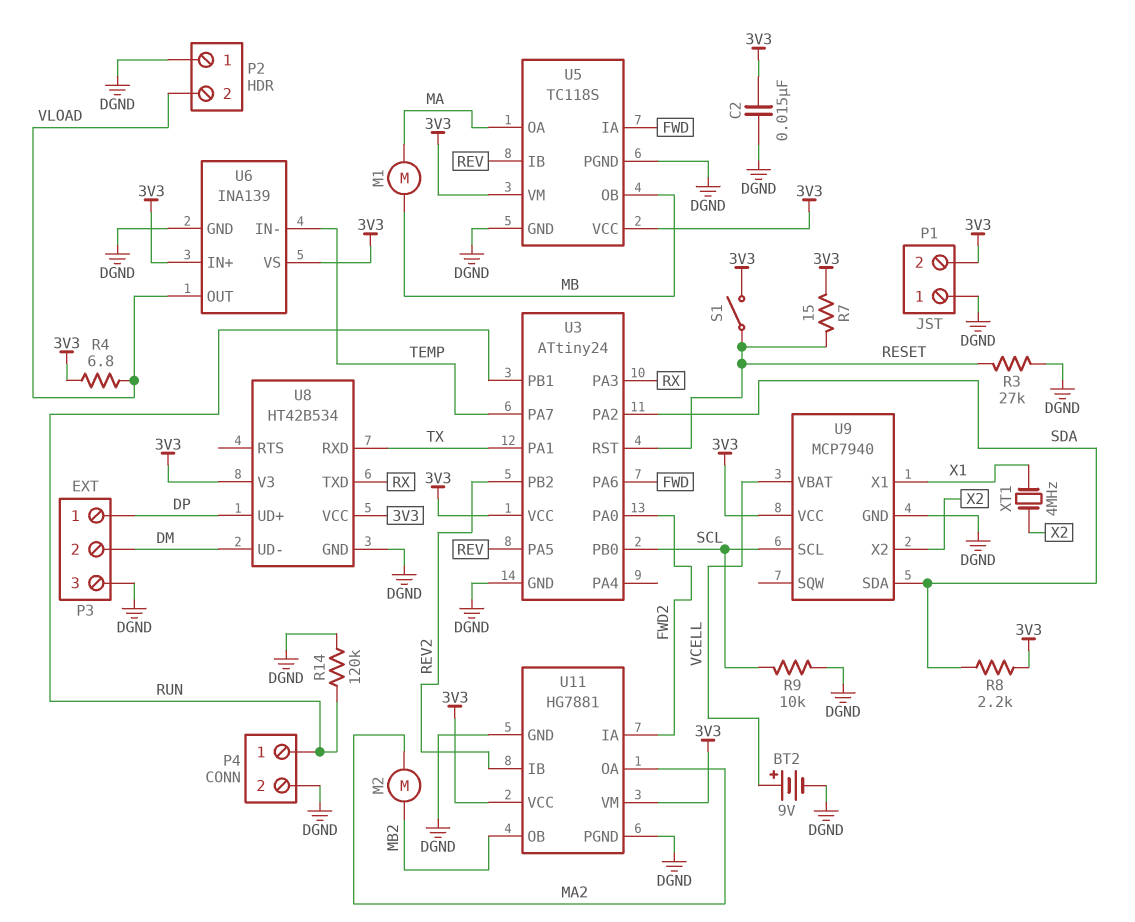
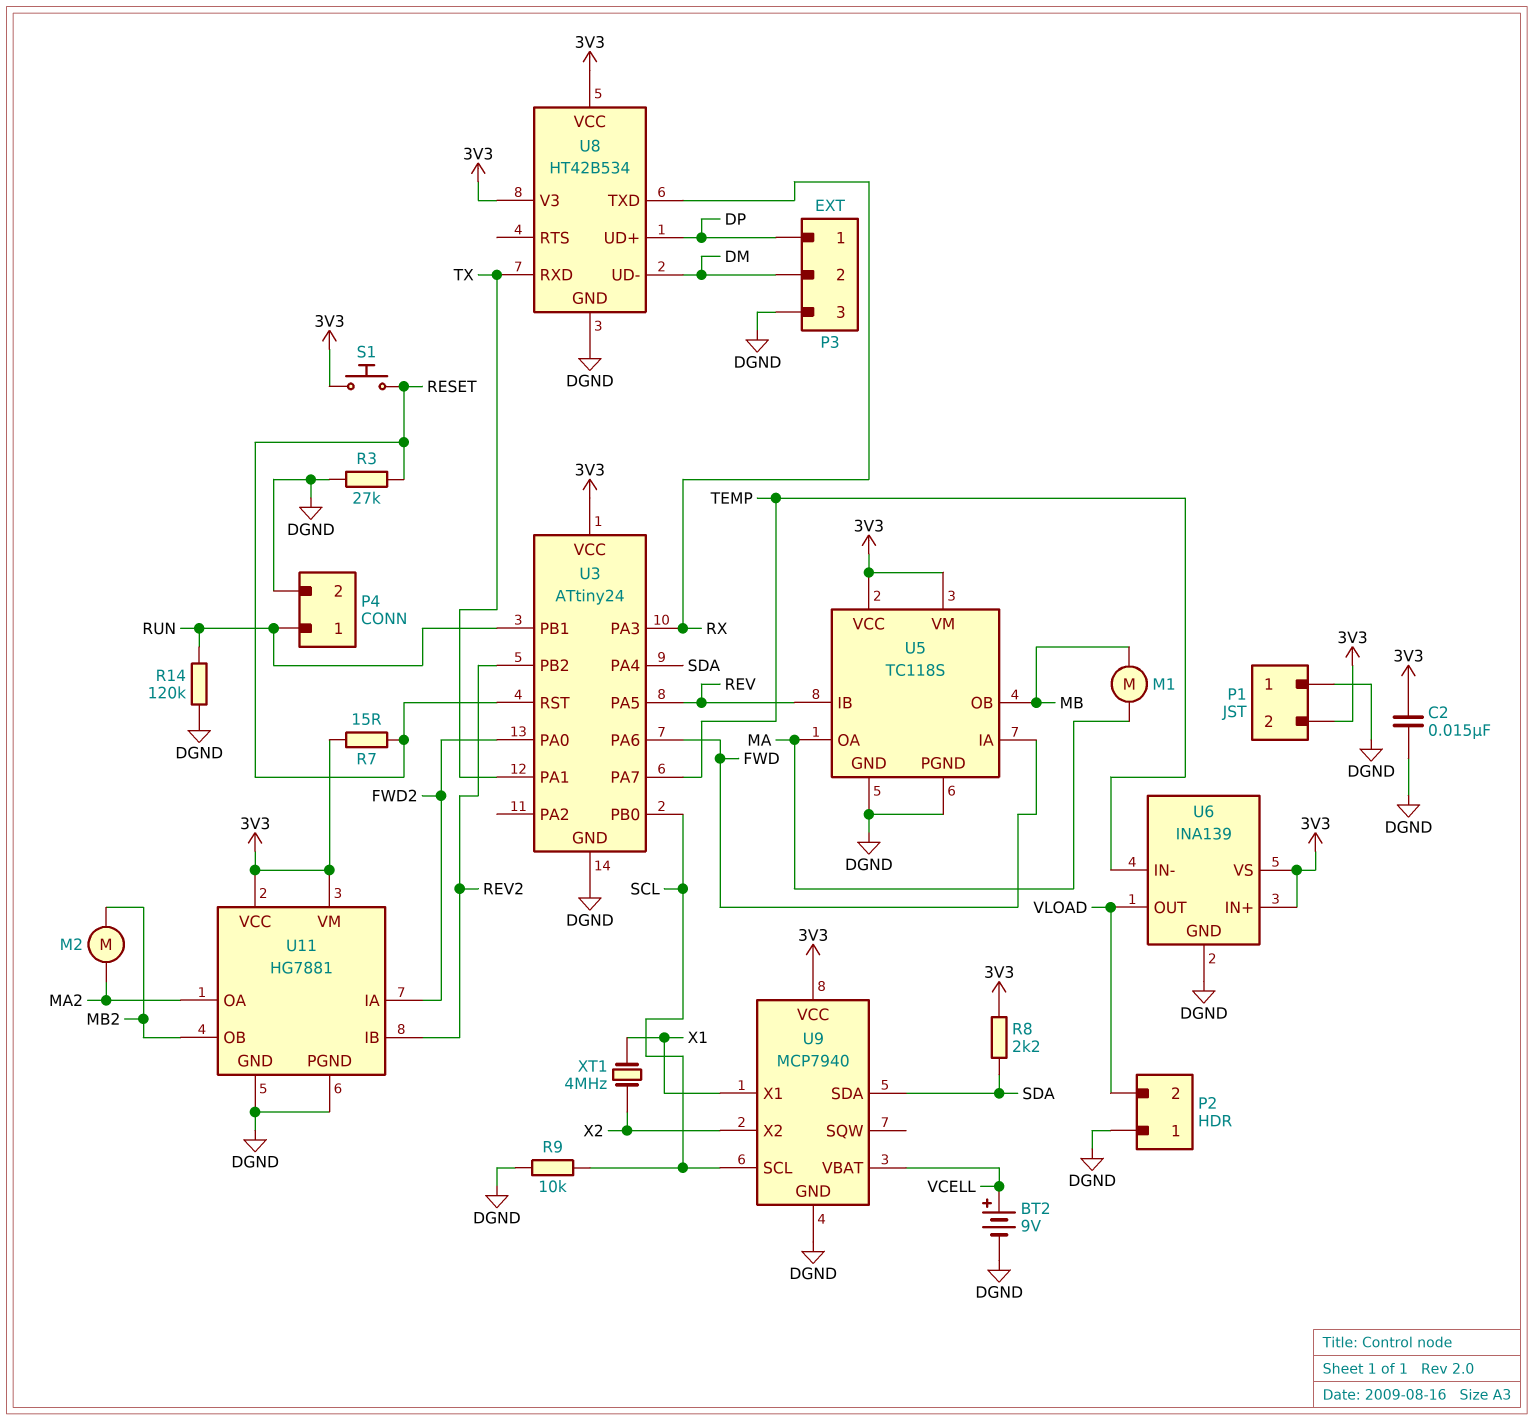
R4: 6.8 (3V3, VLOAD) -> none
S1: switch (3V3, RESET) -> button (3V3, RESET)
U3 pin PA2: SDA -> none
U3 pin PA4: none -> SDA

